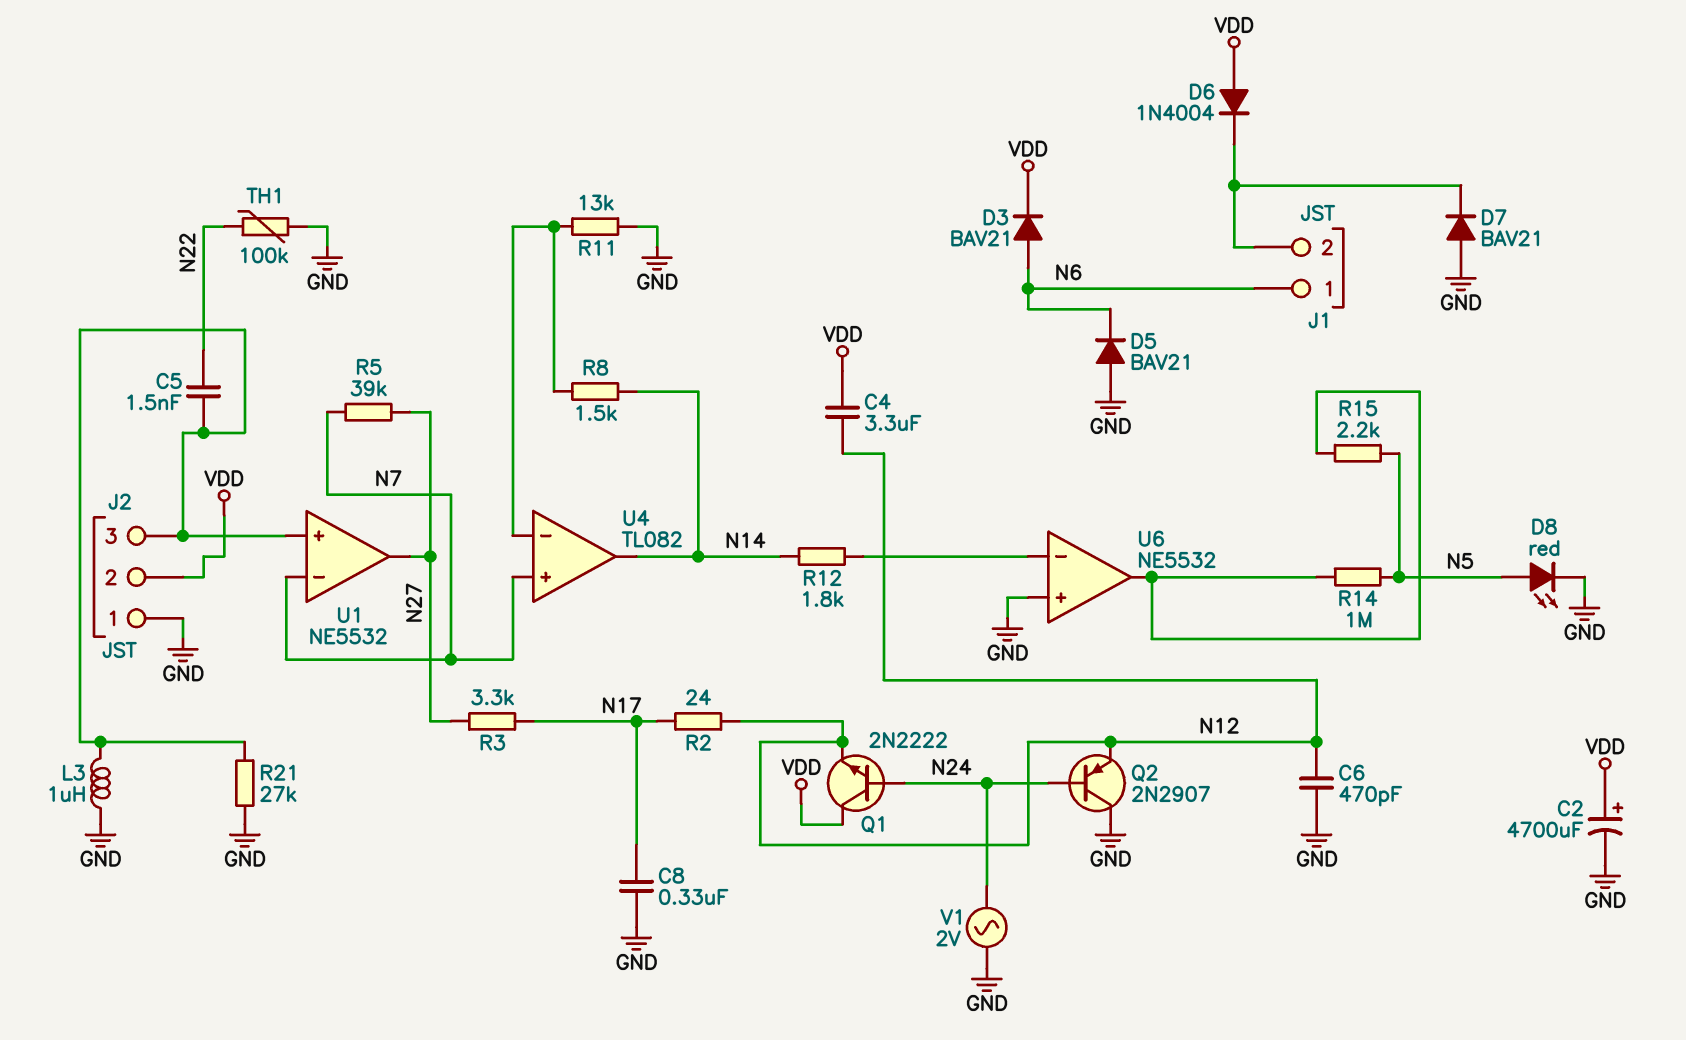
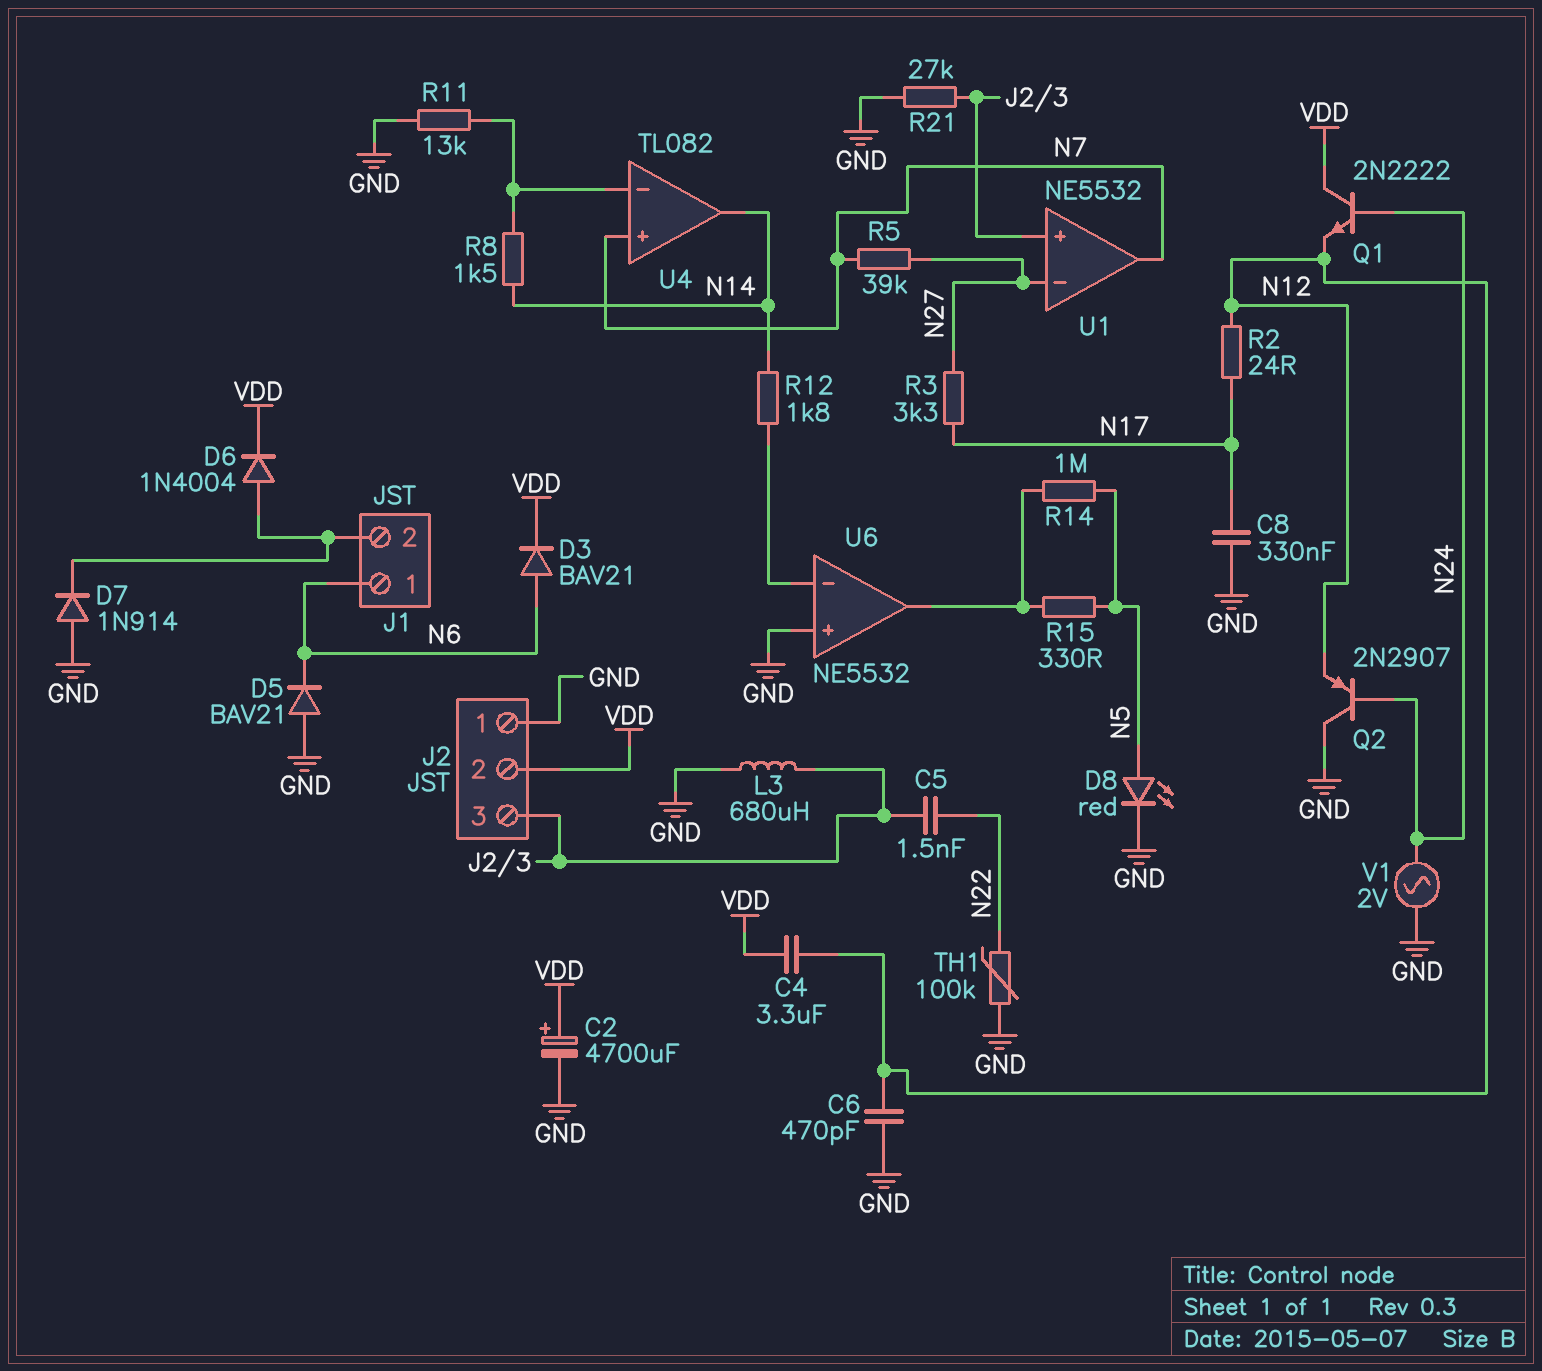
D6: diode 1N4004 (A VDD, K J1/2) -> diode 1N4004 (A J1/2, K VDD)
D7: diode BAV21 (A GND, K J1/2) -> diode 1N914 (A GND, K J1/2)
L3: 1uH (GND, J2/3) -> 680uH (GND, J2/3)
R15: 2.2k (N5, U6/out) -> 330 (N5, U6/out)
U1 pin in-: N7 -> N27
U1 pin out: N27 -> N7

